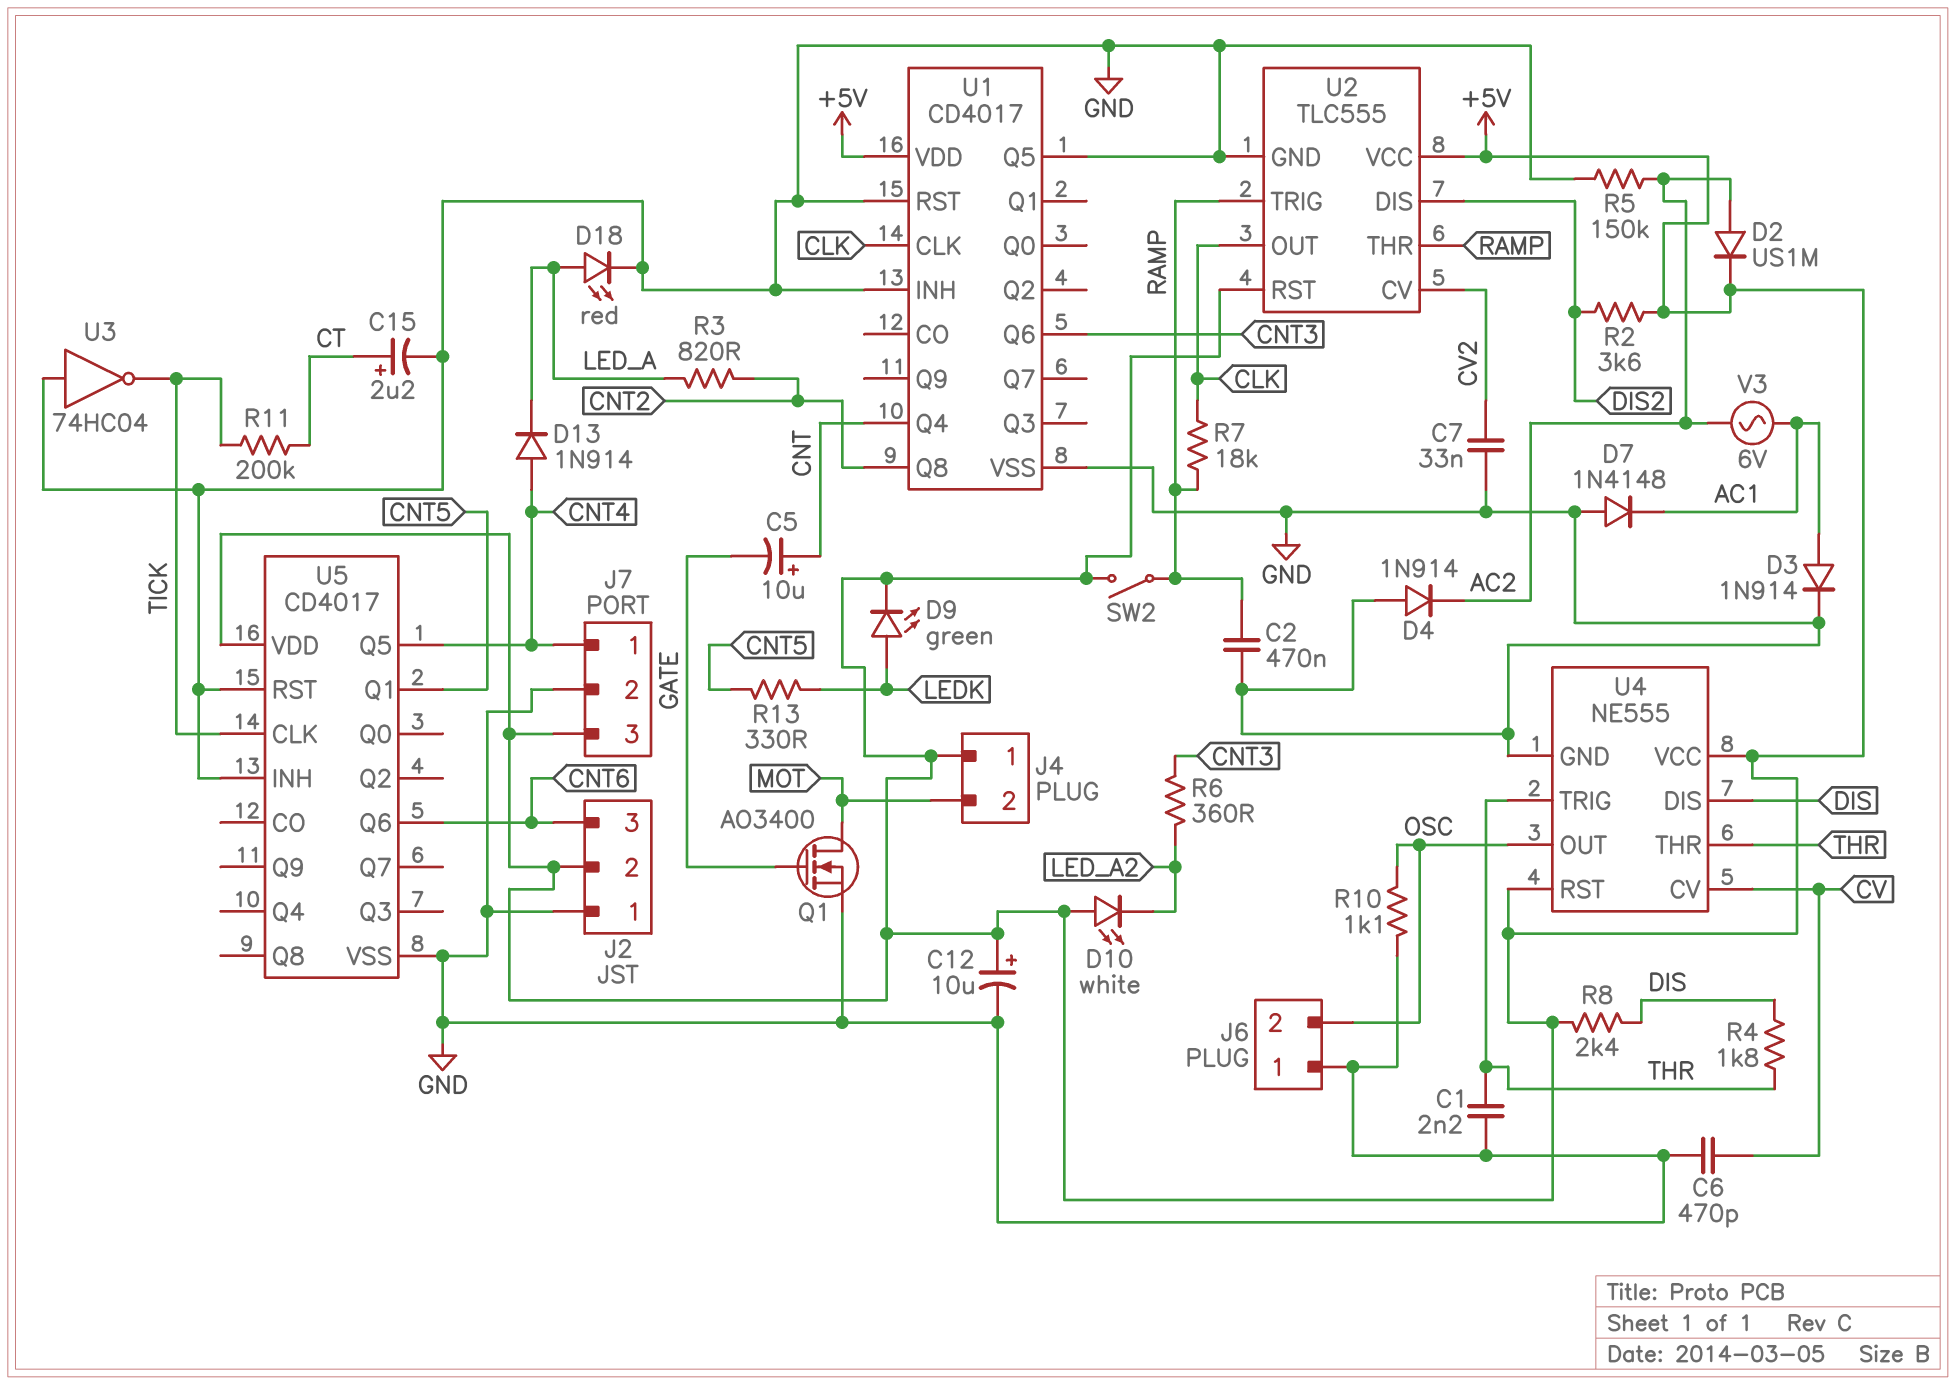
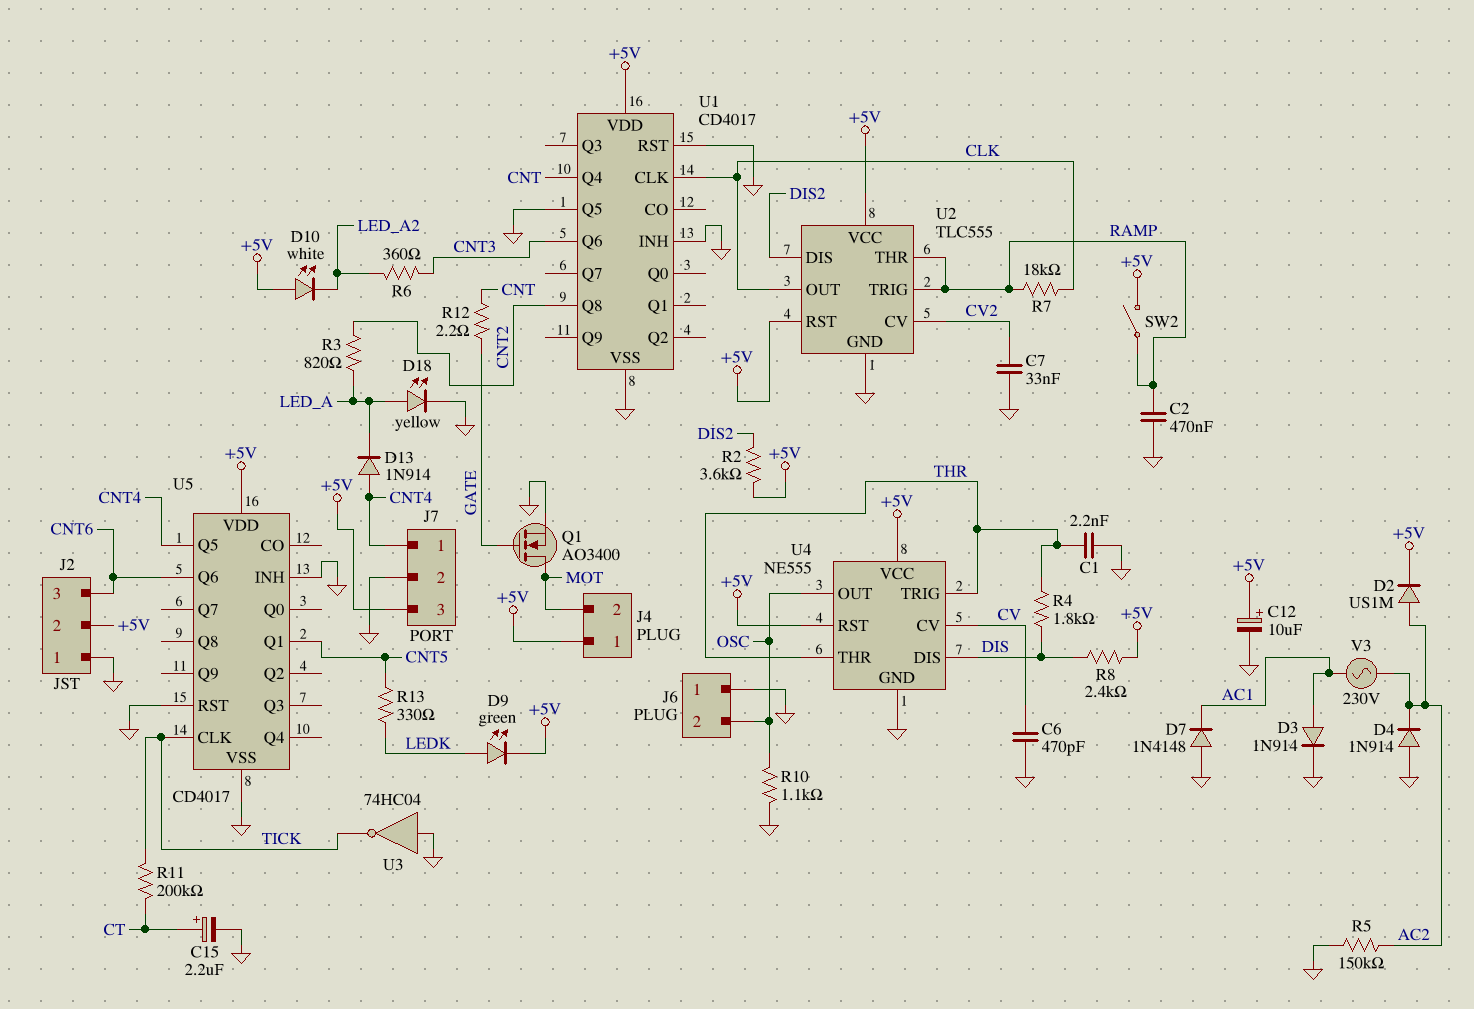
C5: 10uF (plus CNT, minus GATE) -> none
D18: LED red (A LED_A, K GND) -> LED yellow (A LED_A, K GND)
R12: none -> 2.2 (CNT, GATE)
V3: AC 6V (AC1, AC2) -> AC 230V (AC1, AC2)

